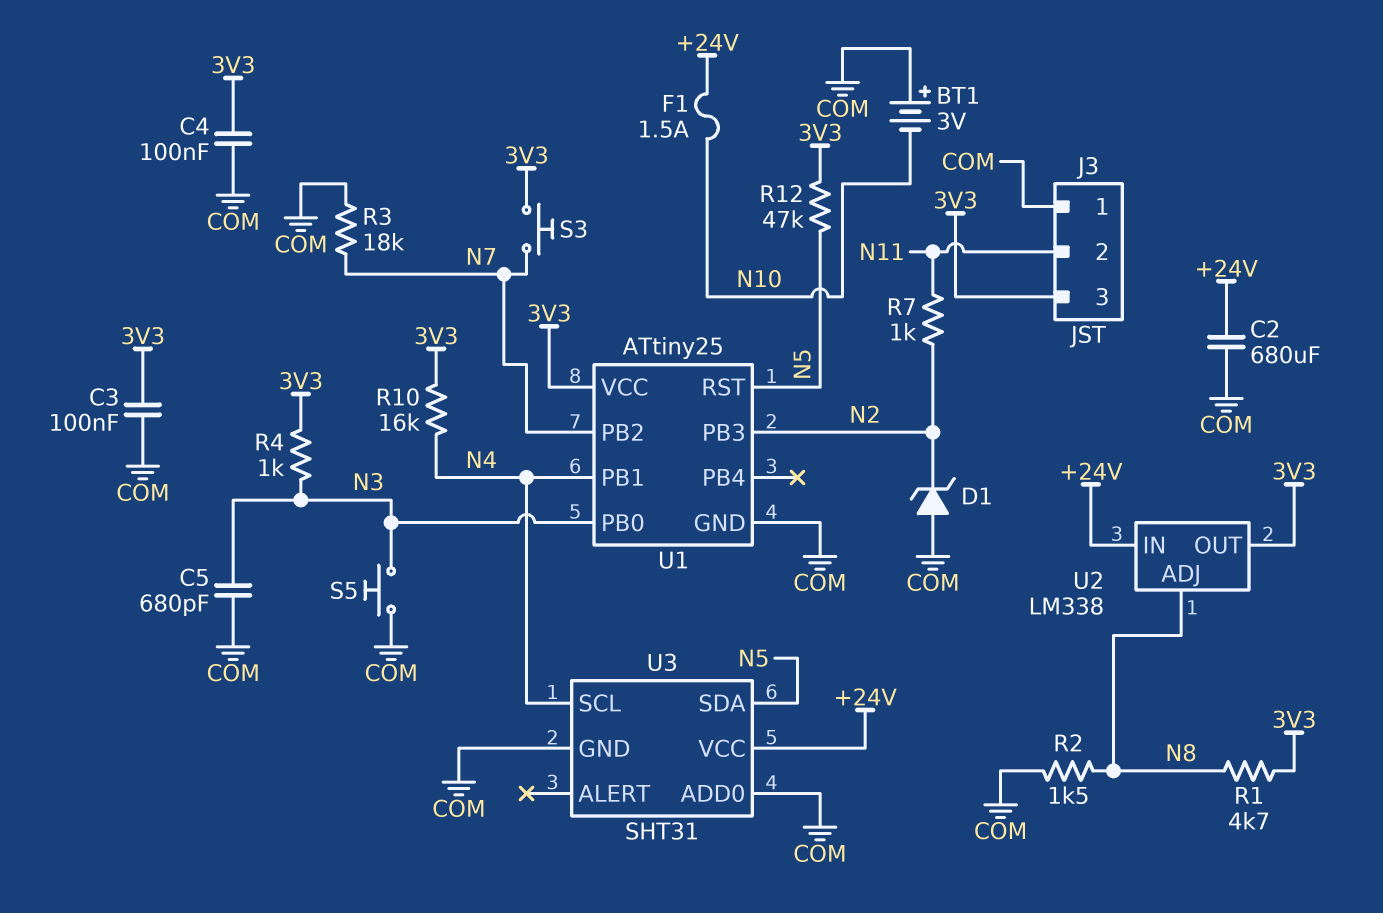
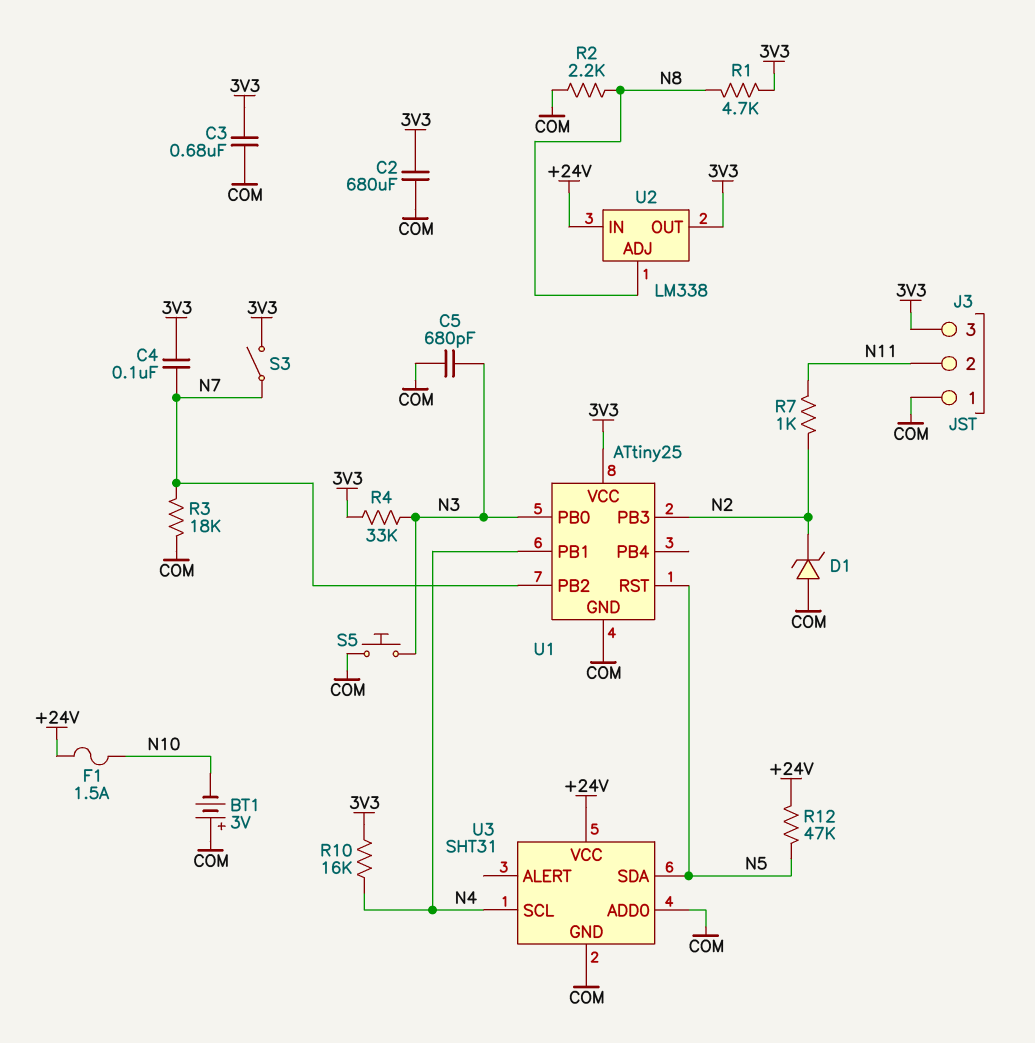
C2: 680uF (+24V, COM) -> 680uF (3V3, COM)
C3: 100nF (3V3, COM) -> 680nF (3V3, COM)
C4: 100nF (3V3, COM) -> 100nF (3V3, N7)
R2: 1.5k (COM, N8) -> 2.2k (COM, N8)
R4: 1k (3V3, N3) -> 33k (3V3, N3)
R12: 47k (3V3, N5) -> 47k (+24V, N5)
S3: button (3V3, N7) -> switch (3V3, N7)

